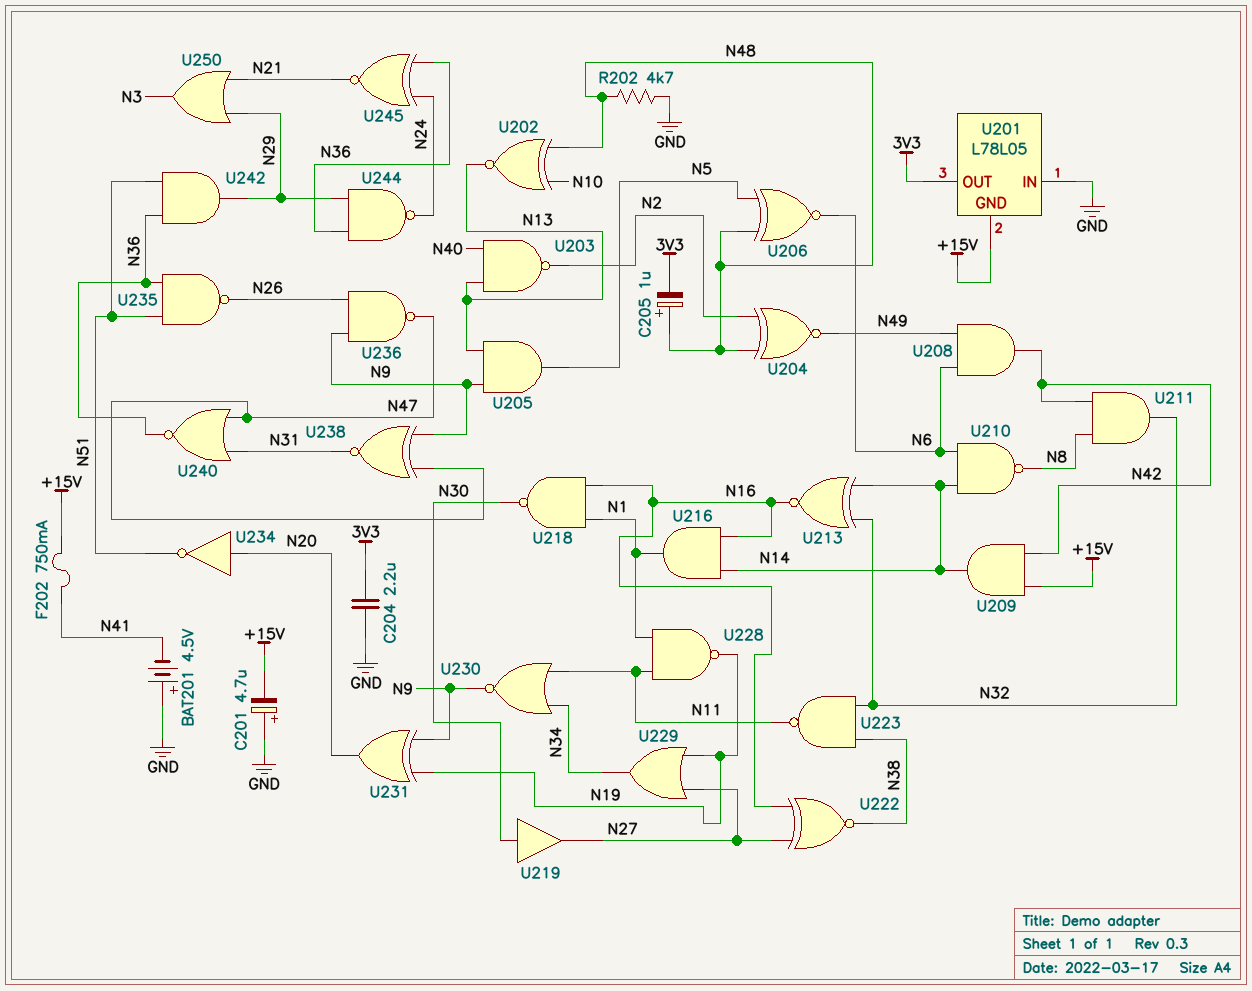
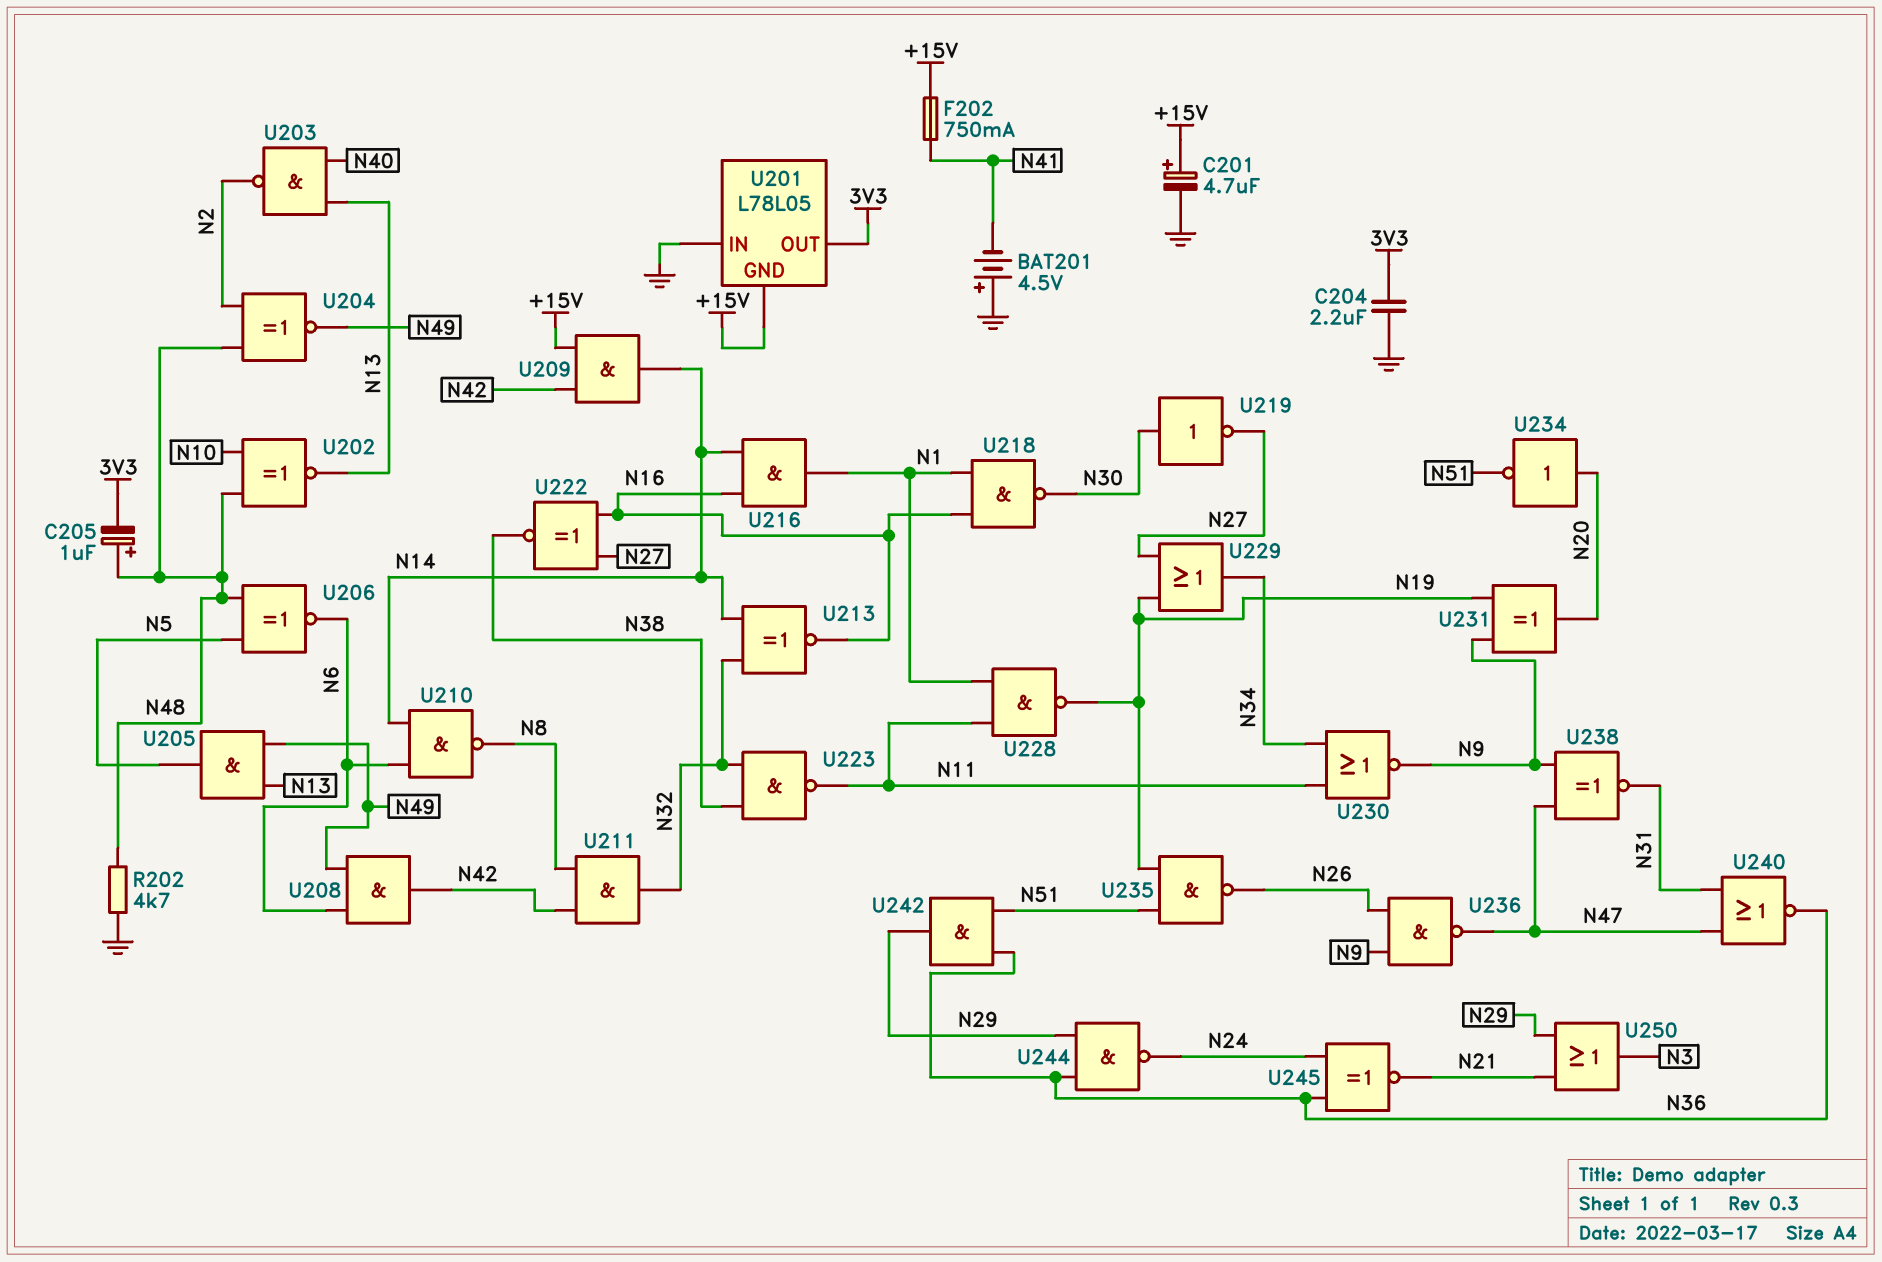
C201: 4.7uF (plus GND, minus +15V) -> 4.7uF (plus +15V, minus GND)
U205: AND (in N9, in N13, out N5) -> AND (in N13, in N49, out N5)
U219: buffer (in N30, out N27) -> NOT (in N30, out N27)
U235: NAND (in N36, in N51, out N26) -> NAND (in N19, in N51, out N26)

